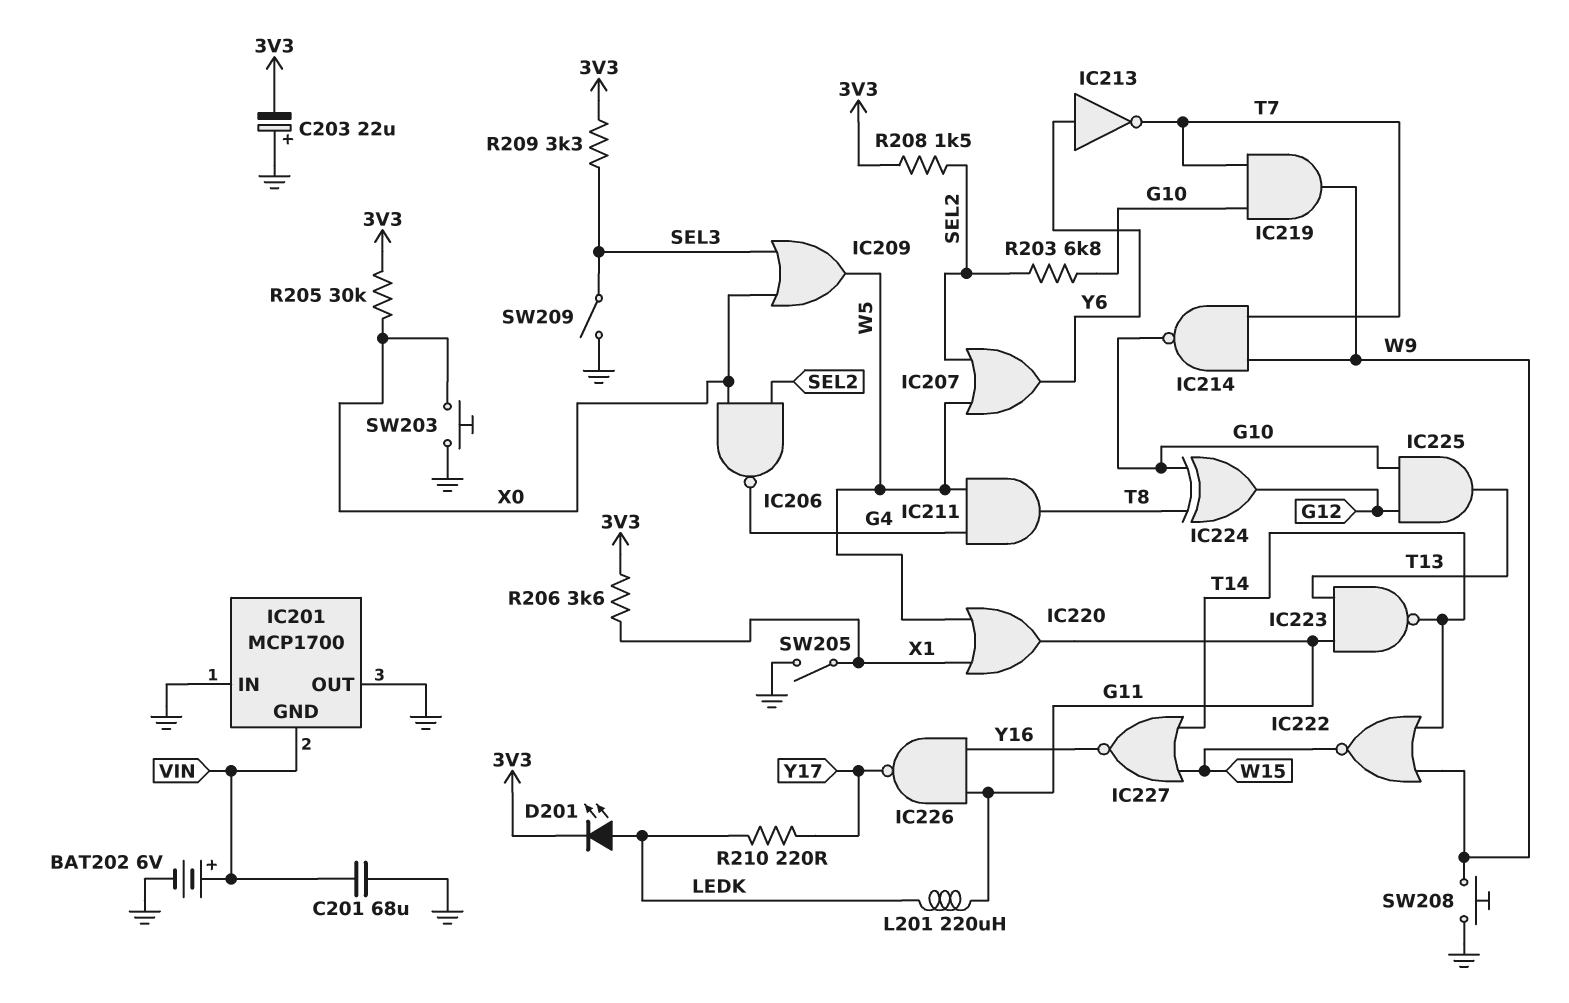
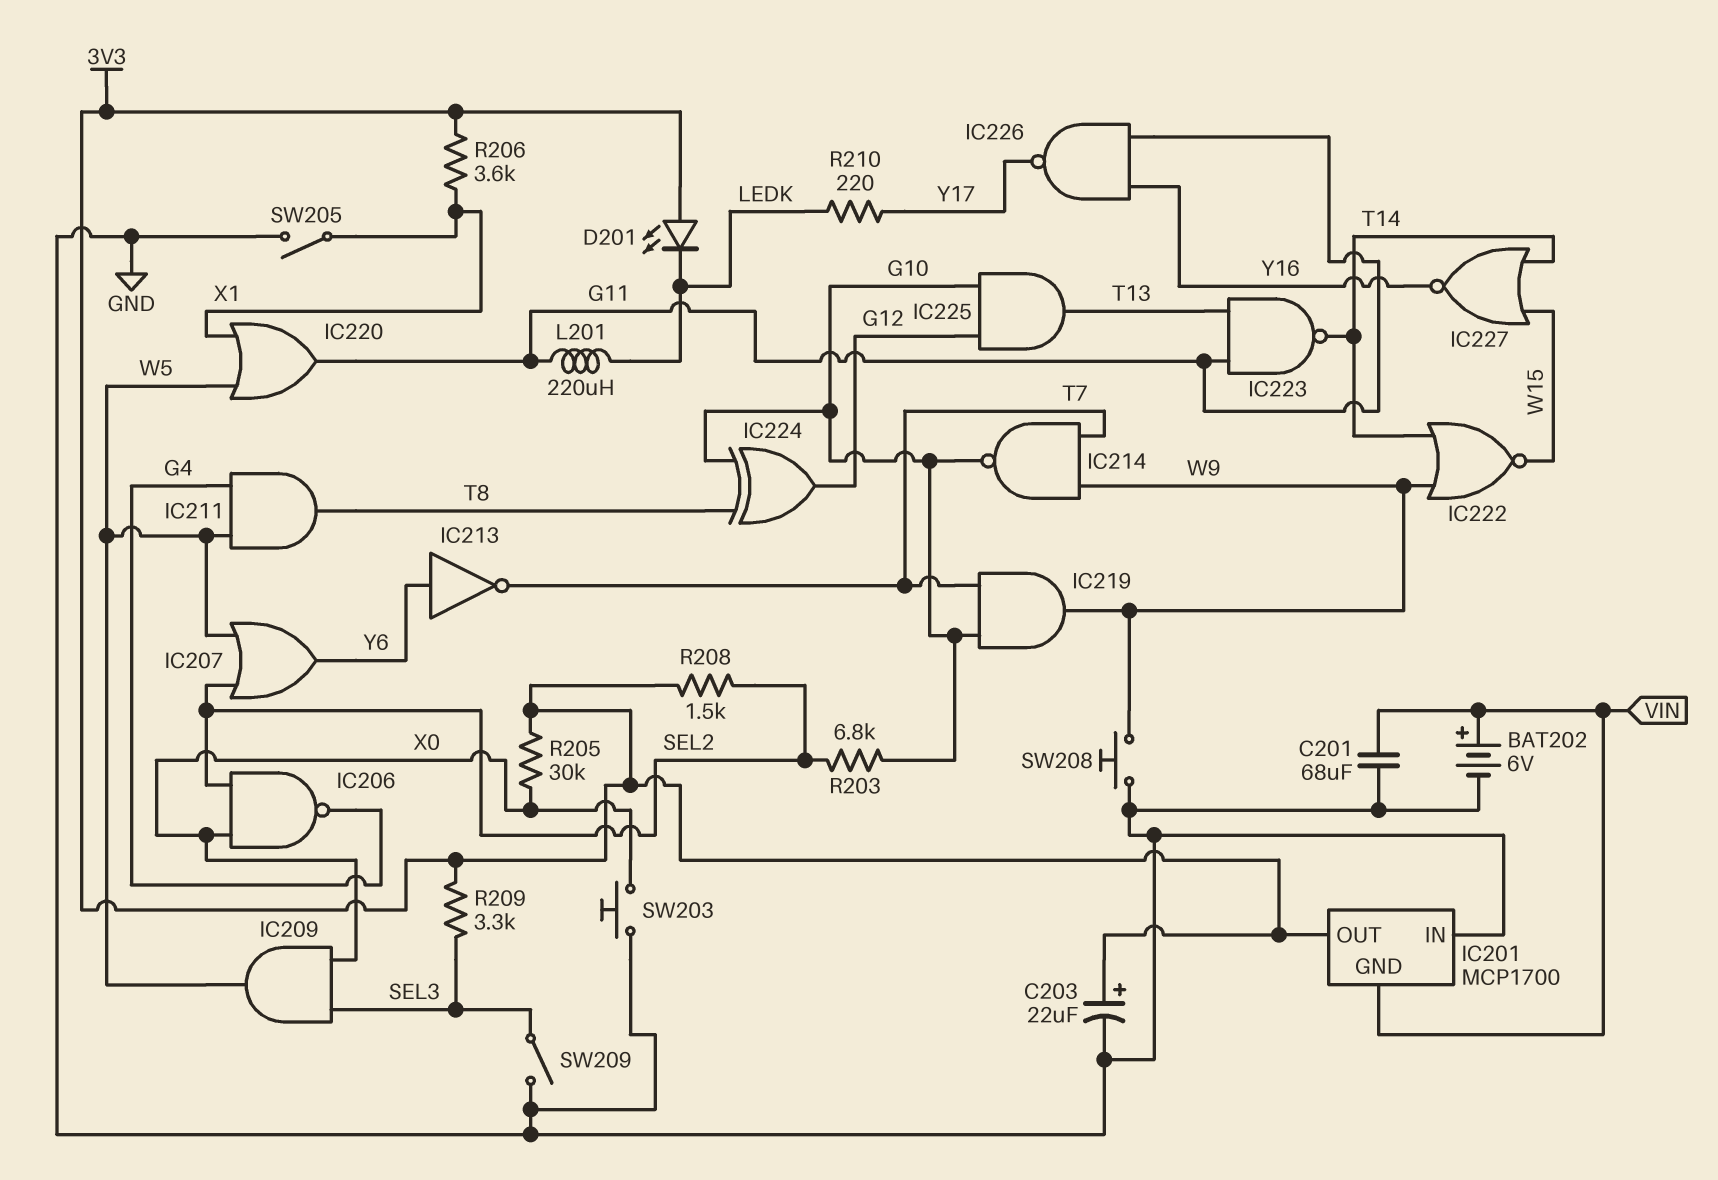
C203: 22uF (plus GND, minus 3V3) -> 22uF (plus 3V3, minus GND)
D201: LED (A LEDK, K 3V3) -> LED (A 3V3, K LEDK)
IC201 pin OUT: GND -> 3V3
IC209: OR (in SEL3, in X0, out W5) -> AND (in SEL3, in X0, out W5)

